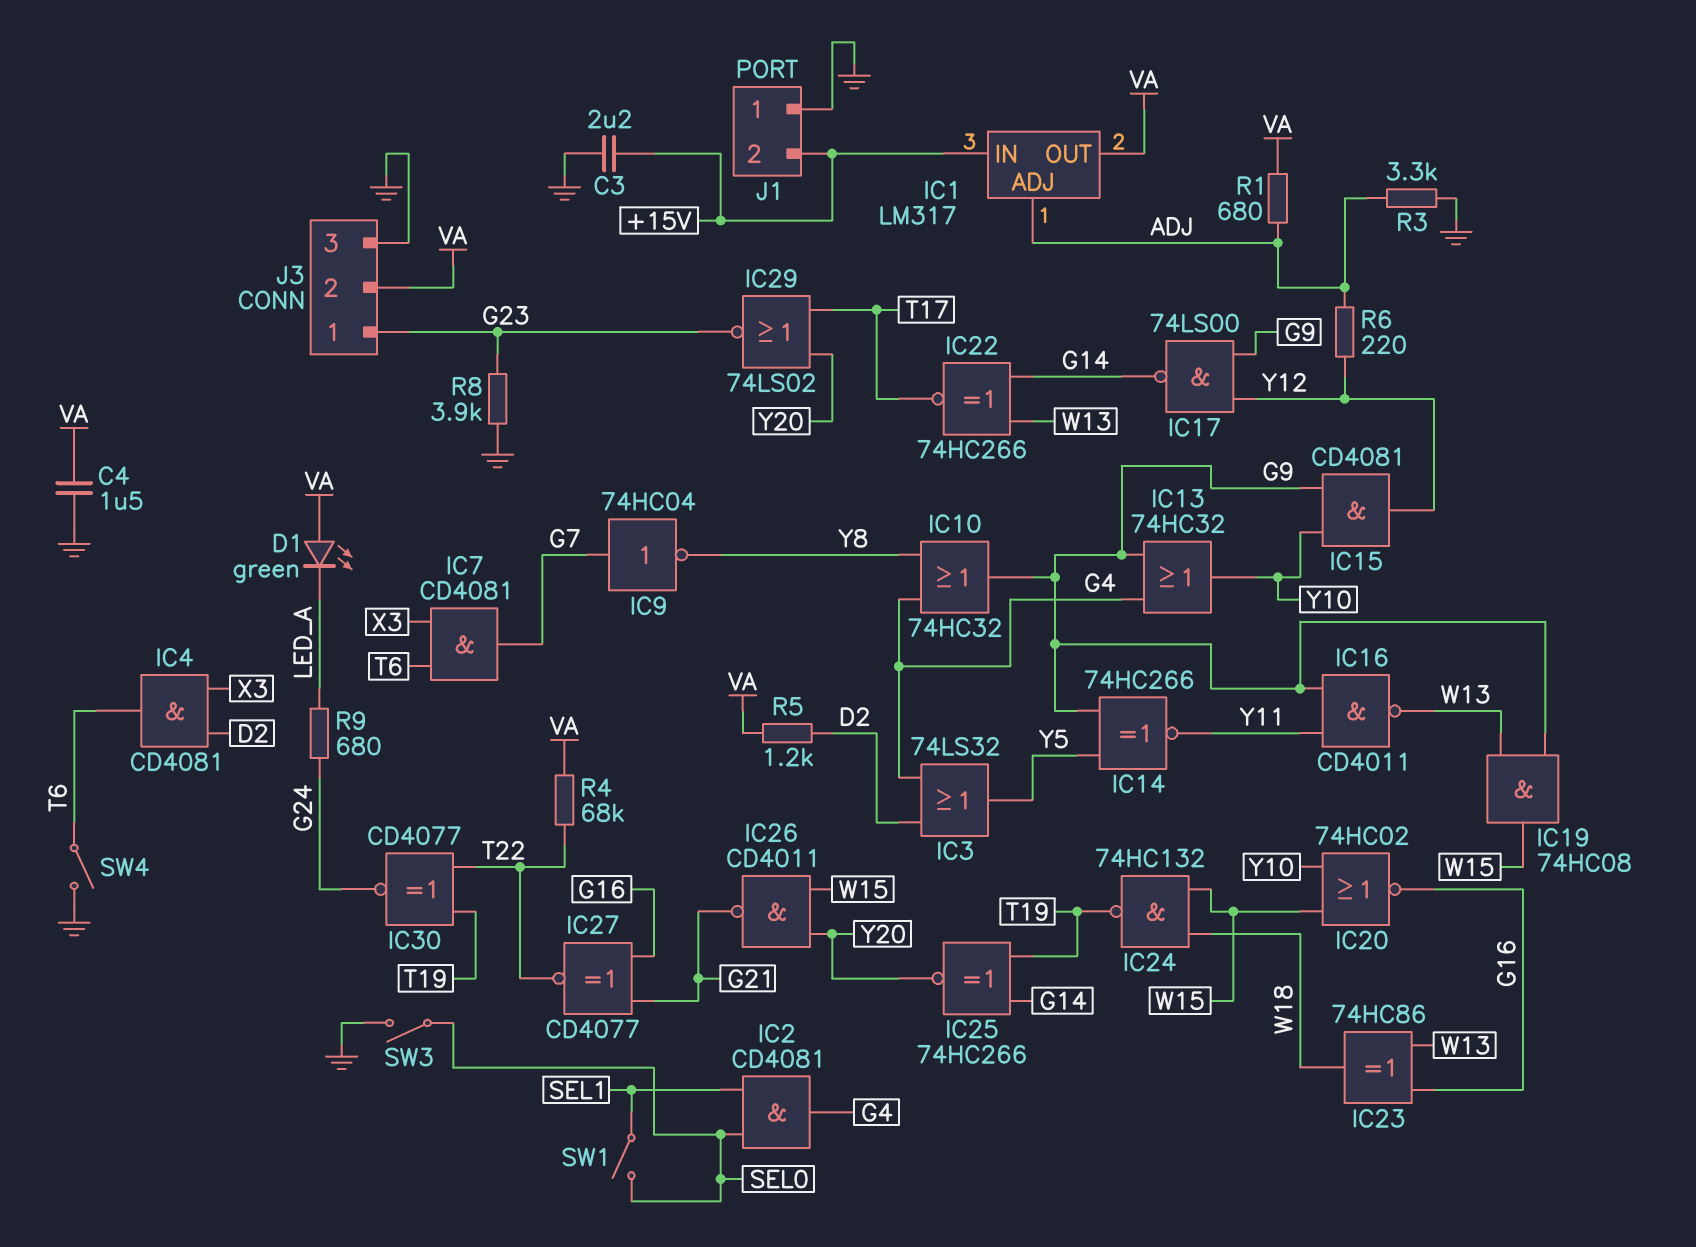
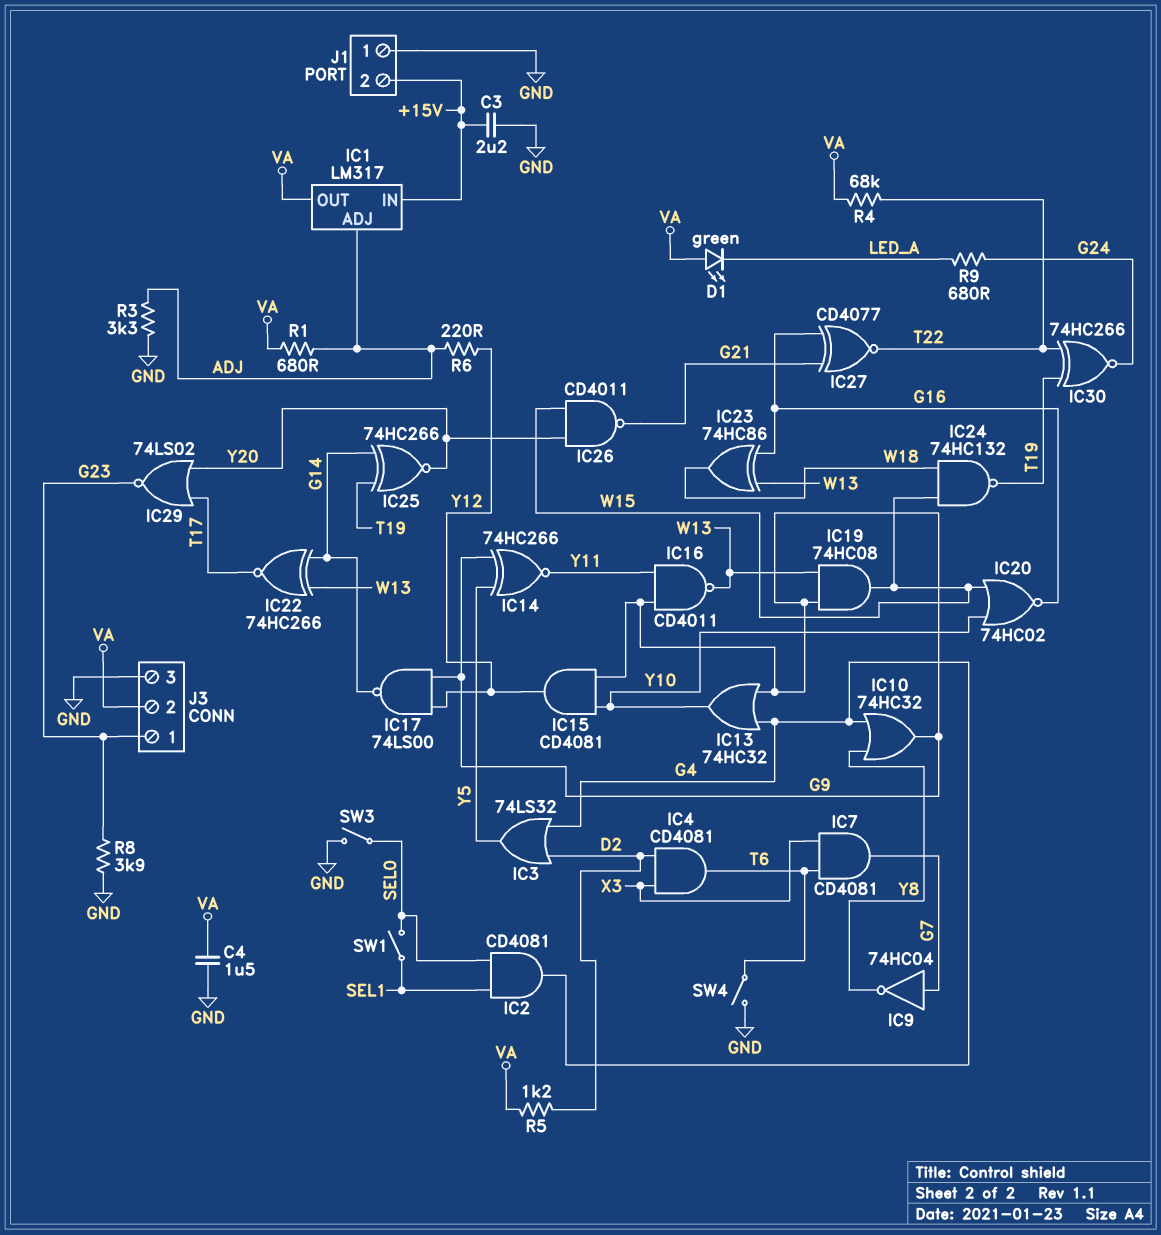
IC30: XNOR CD4077 (in T19, in T22, out G24) -> XNOR 74HC266 (in T19, in T22, out G24)

